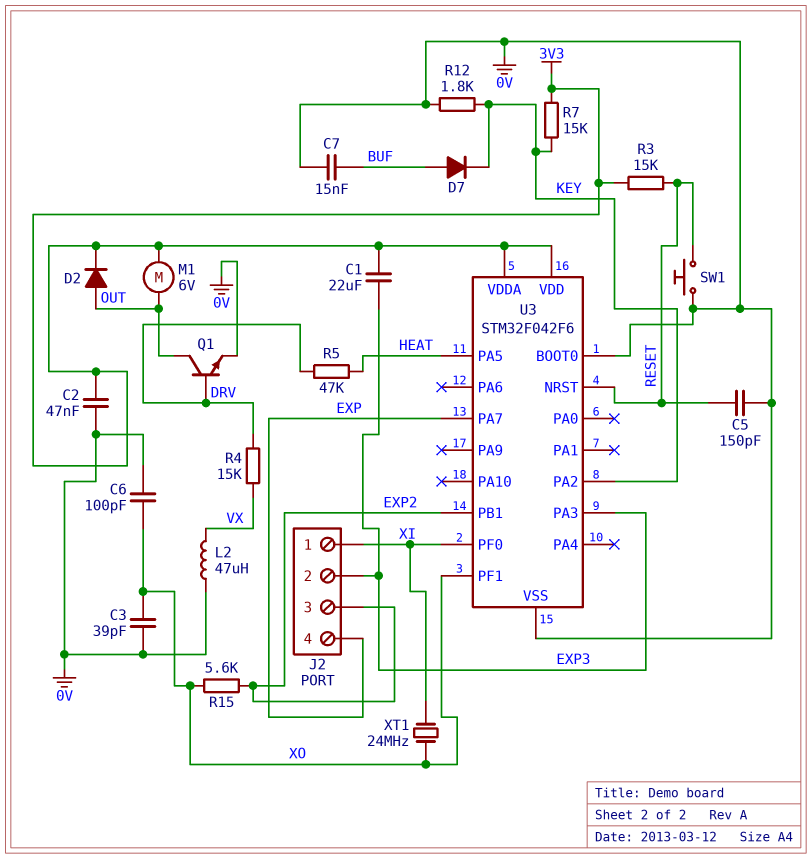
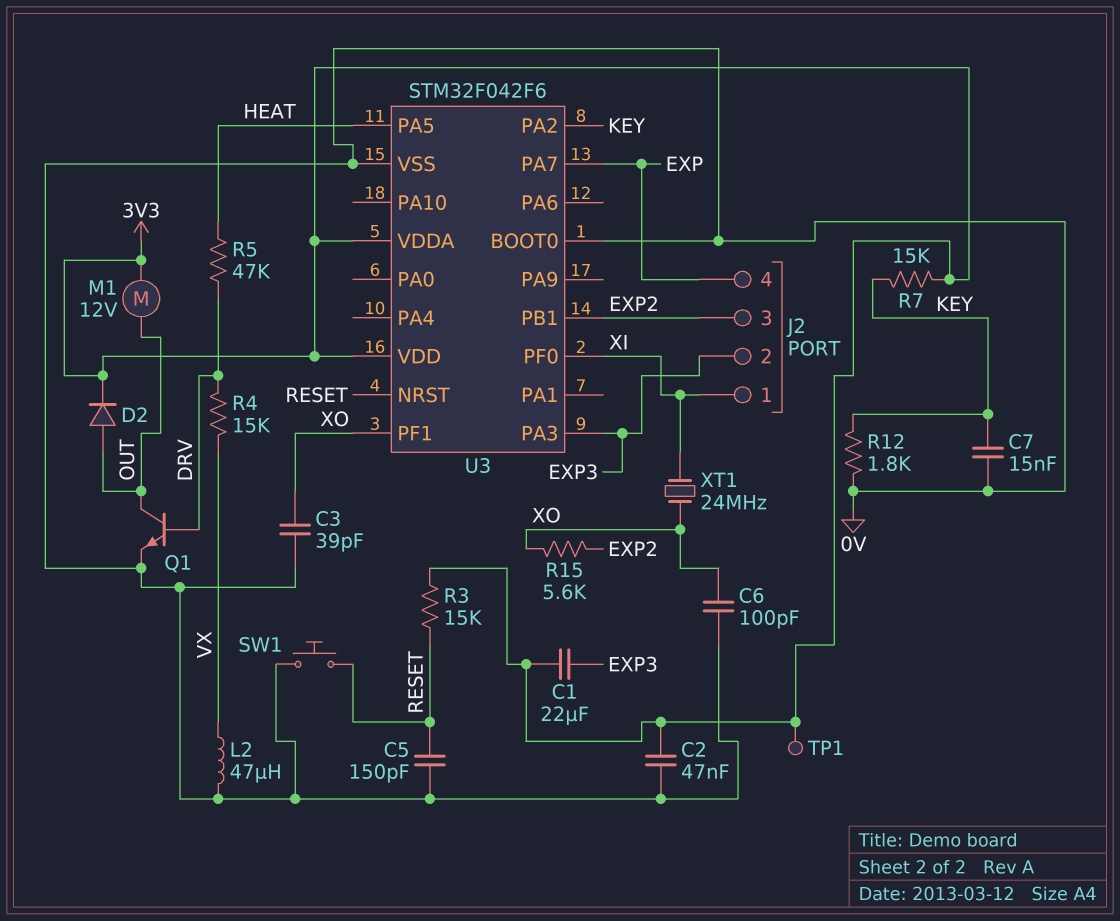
C7: 15nF (0V, BUF) -> 15nF (0V, KEY)
D7: diode (A BUF, K KEY) -> none
M1: motor 6V (3V3, OUT) -> motor 12V (3V3, OUT)
TP1: none -> test point (3V3)

